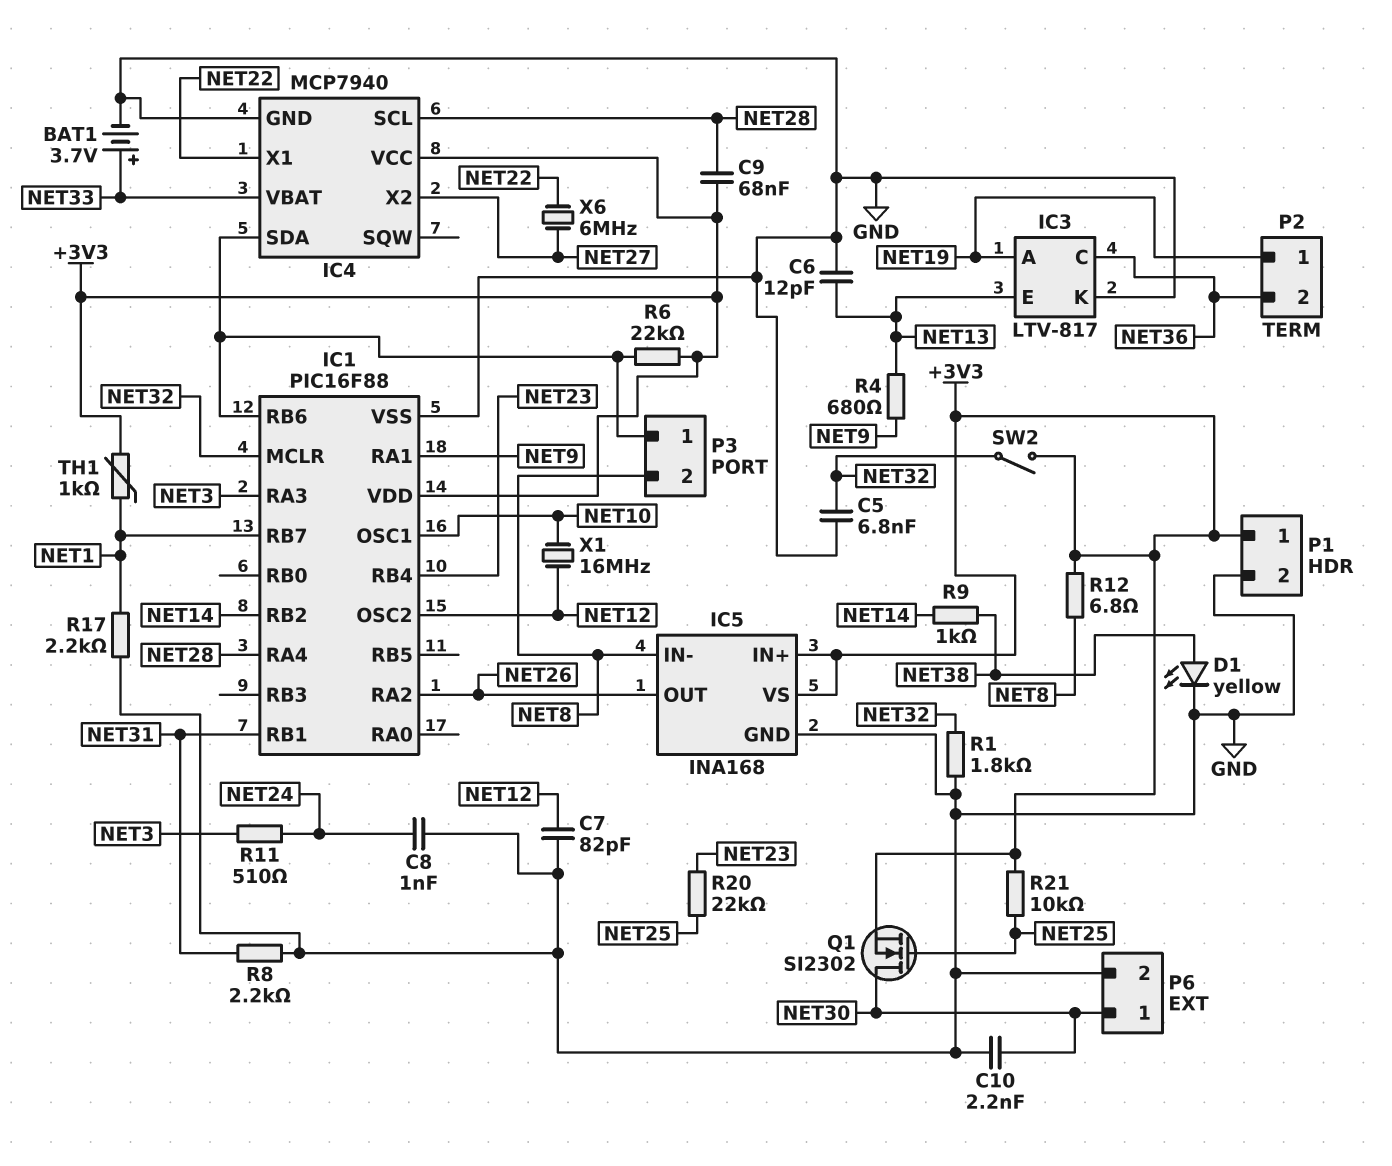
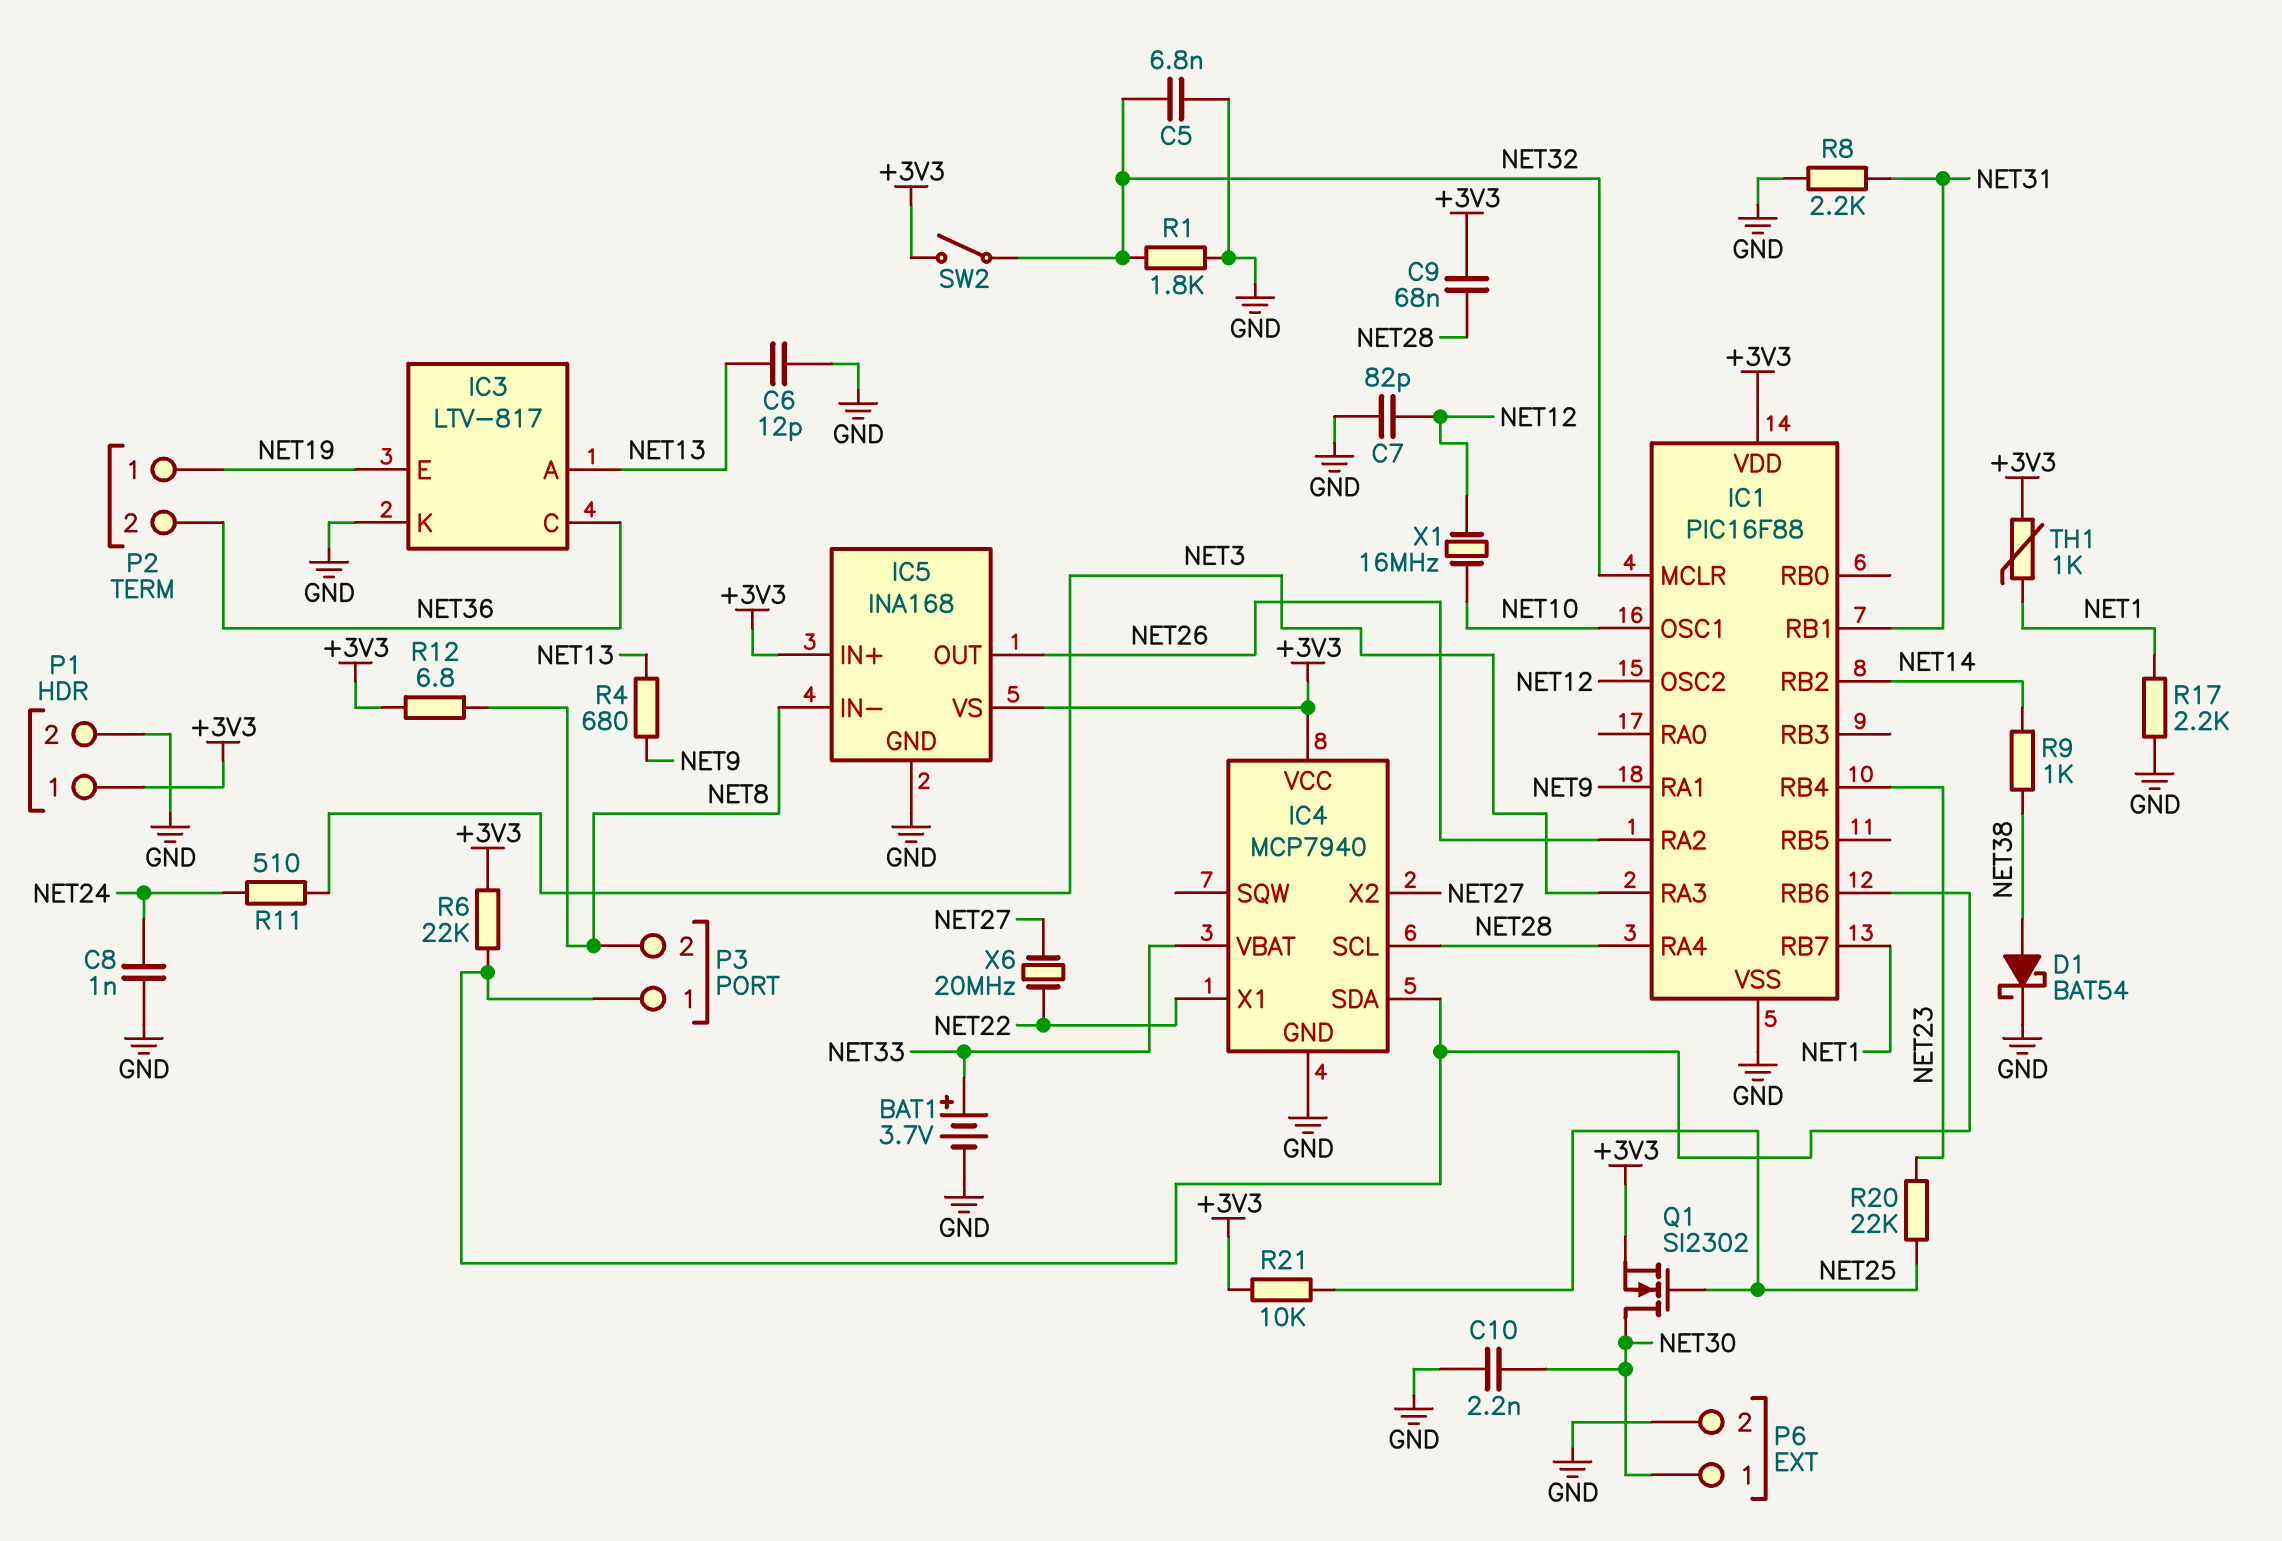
D1: LED yellow (A NET38, K GND) -> schottky BAT54 (A NET38, K GND)
IC3 pin A: NET19 -> NET13
IC3 pin E: NET13 -> NET19
X6: 6MHz (NET22, NET27) -> 20MHz (NET22, NET27)

